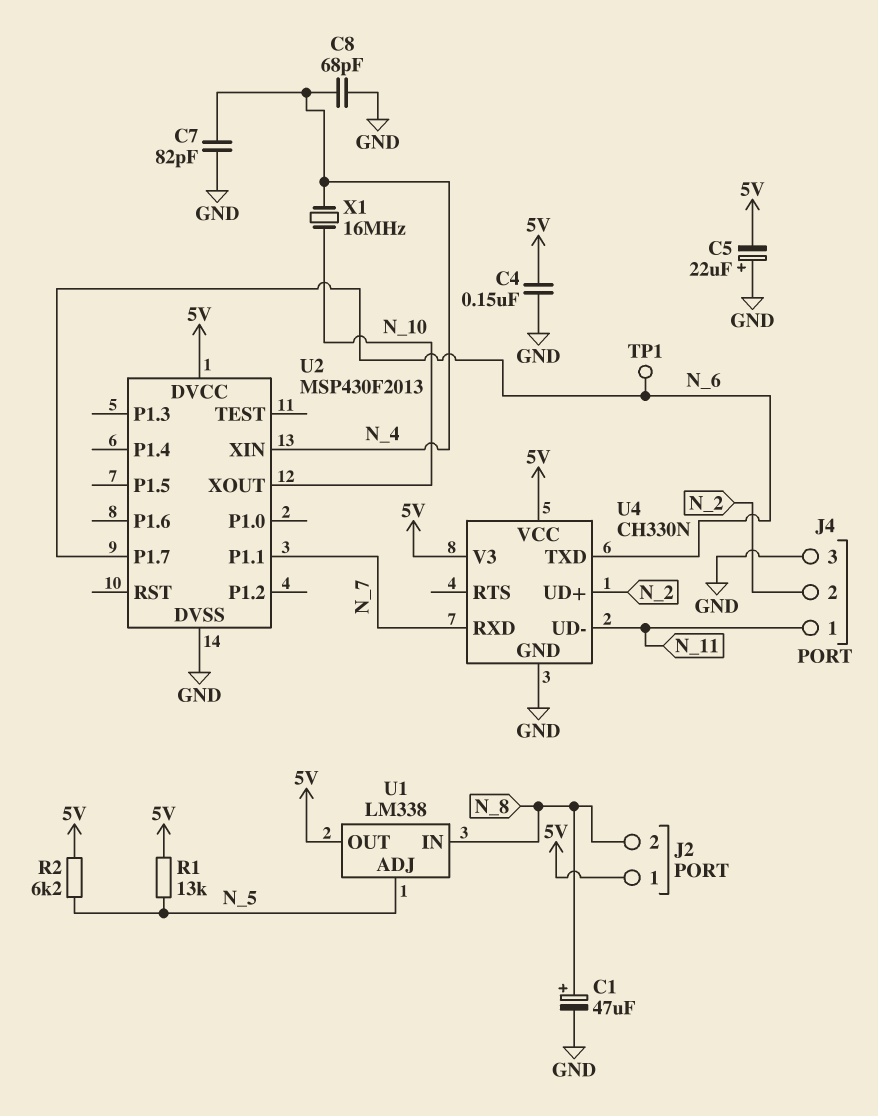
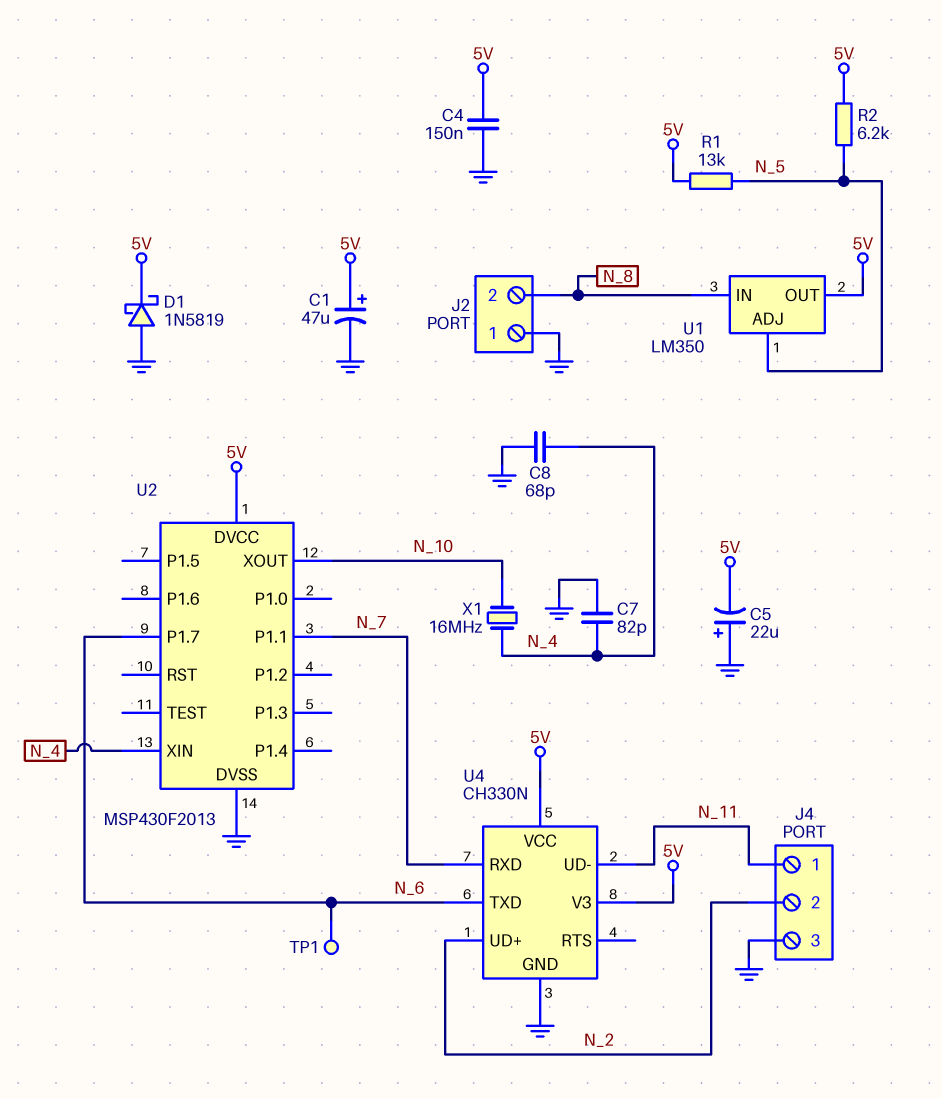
C1: 47uF (plus N_8, minus GND) -> 47uF (plus 5V, minus GND)
D1: none -> schottky 1N5819 (A GND, K 5V)
J2 pin 1: 5V -> GND
U1: LM338 -> LM350

